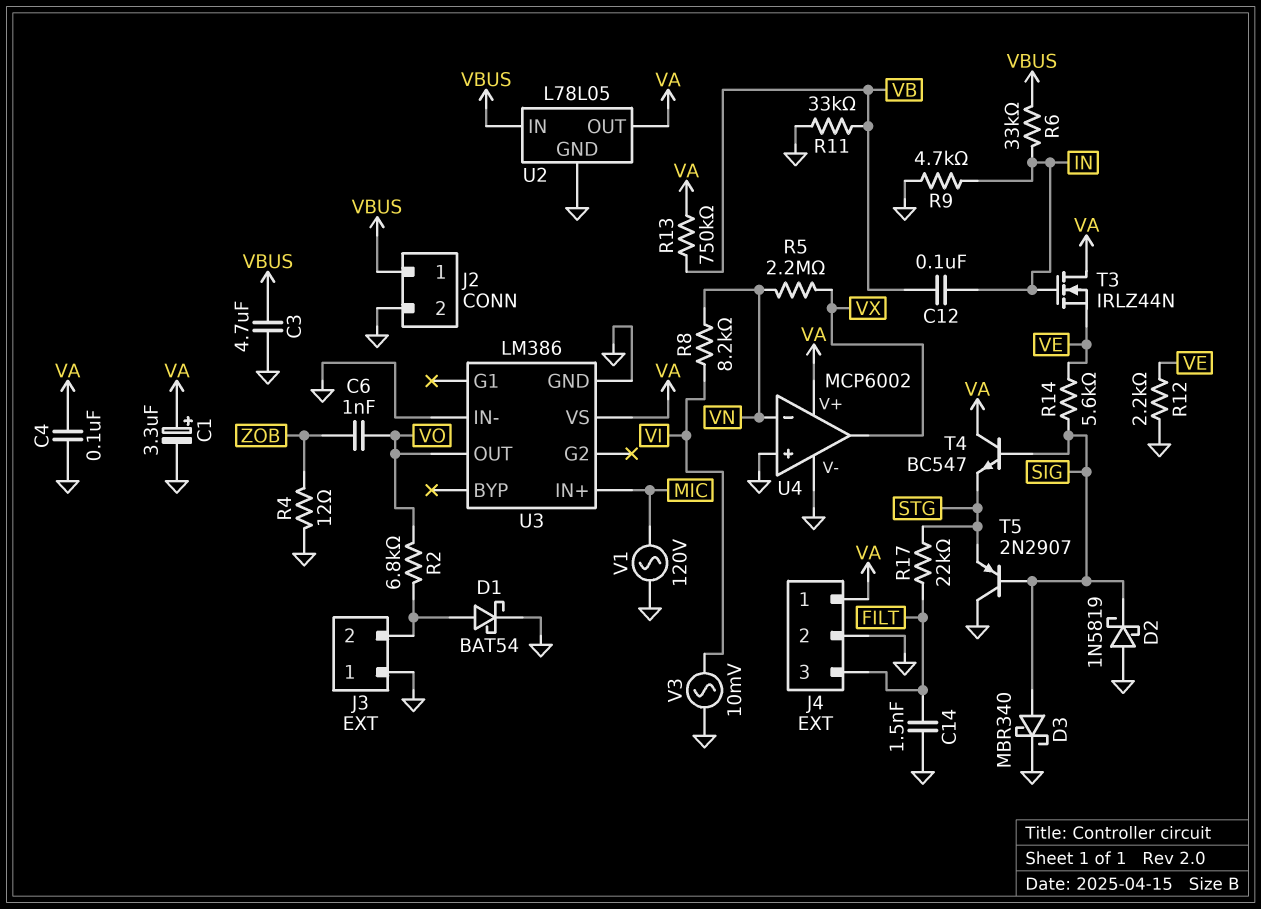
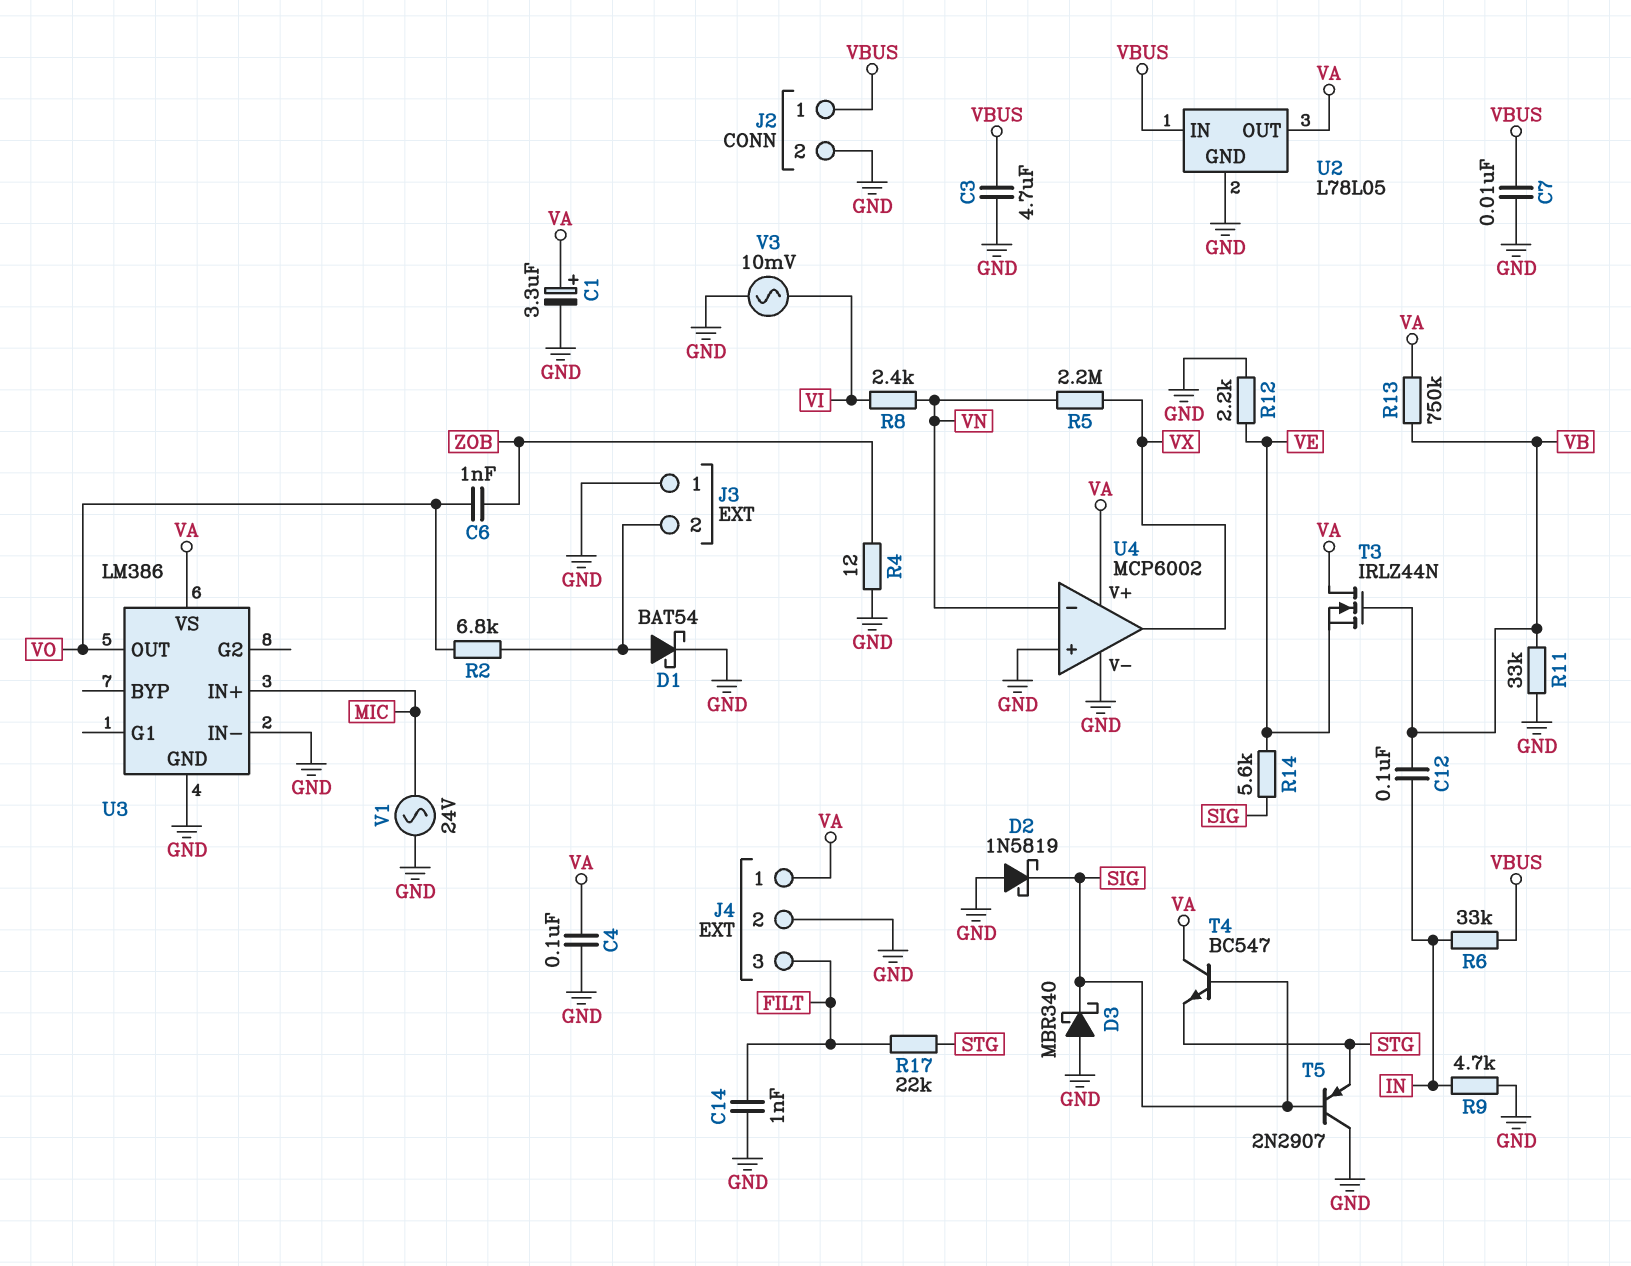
C7: none -> 10nF (GND, VBUS)
C14: 1.5nF (FILT, GND) -> 1nF (FILT, GND)
D3: schottky MBR340 (A SIG, K GND) -> schottky MBR340 (A GND, K SIG)
R8: 8.2k (VI, VN) -> 2.4k (VI, VN)
T3: NMOS IRLZ44N (G IN, D VA, S VE) -> NMOS IRLZ44N (G VB, D VA, S VE)
V1: AC 120V (GND, MIC) -> AC 24V (GND, MIC)

